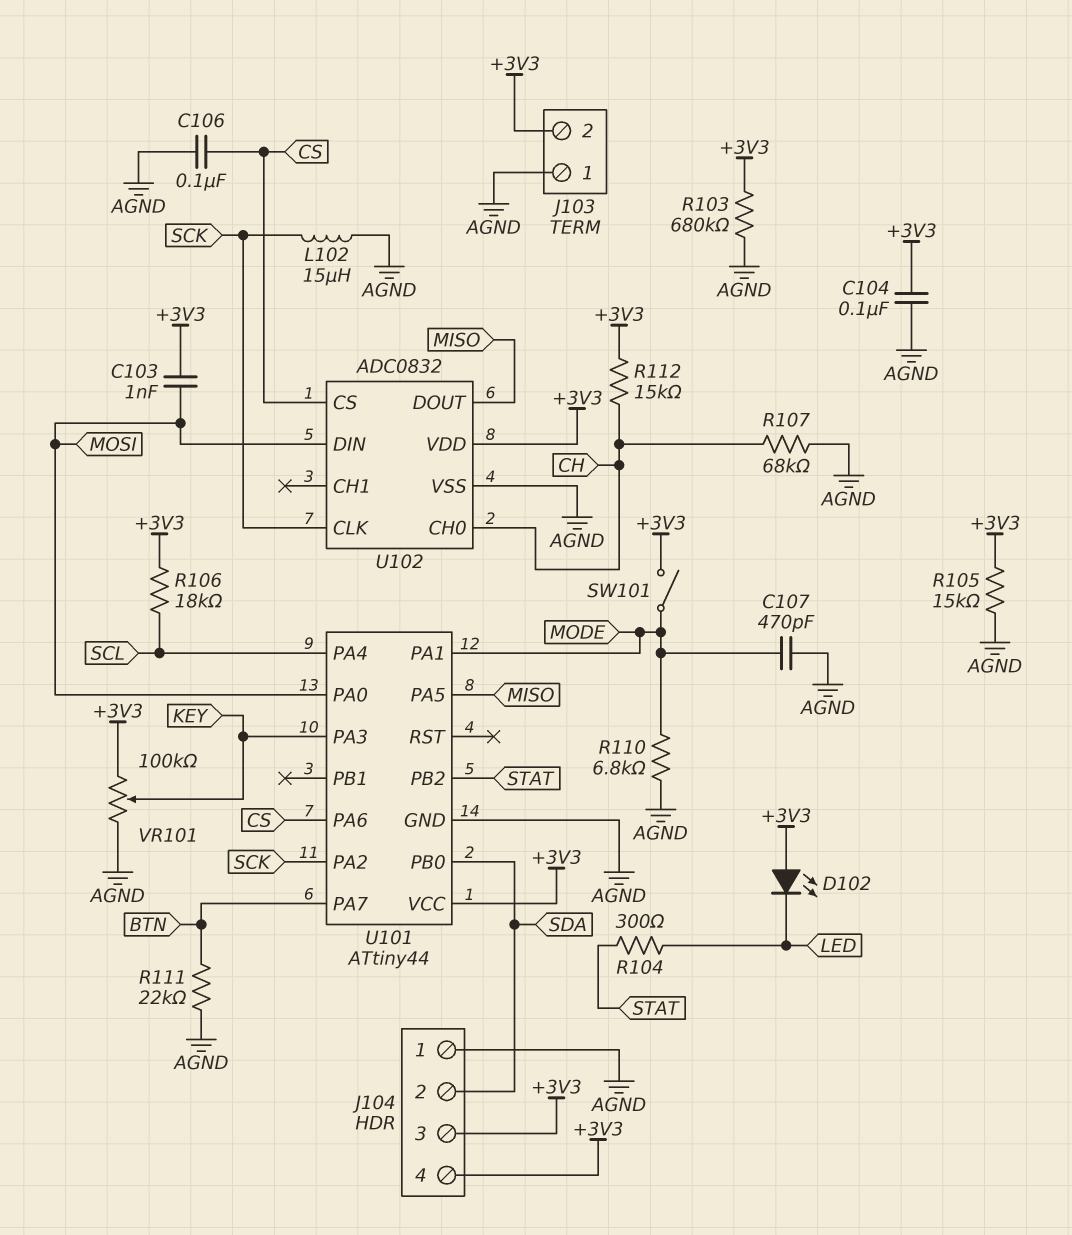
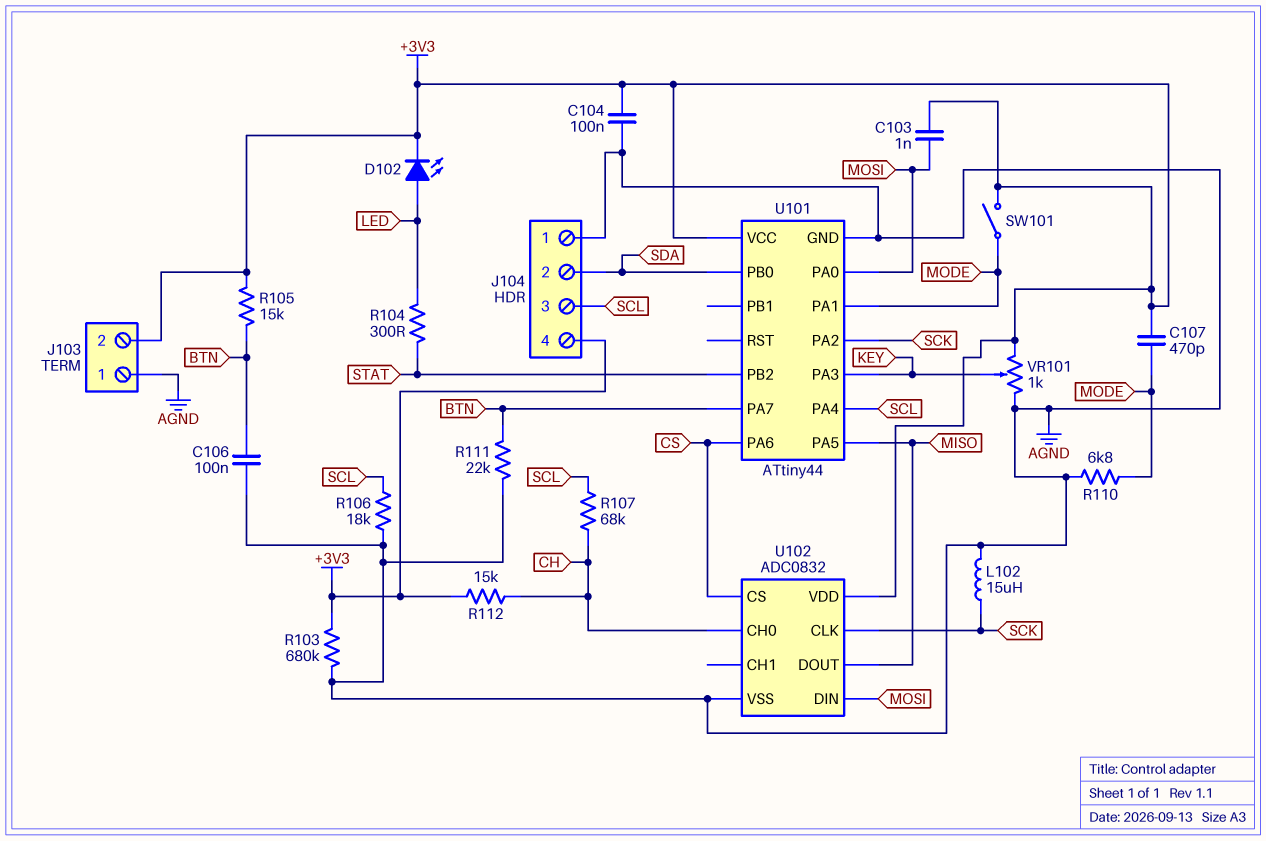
C106: 100nF (AGND, CS) -> 100nF (AGND, BTN)
C107: 470pF (AGND, MODE) -> 470pF (+3V3, MODE)
D102: LED (A +3V3, K LED) -> LED (A LED, K +3V3)
J104 pin 3: +3V3 -> SCL
R105: 15k (+3V3, AGND) -> 15k (+3V3, BTN)
R106: 18k (+3V3, SCL) -> 18k (AGND, SCL)
R107: 68k (AGND, CH) -> 68k (CH, SCL)
VR101: 100k (+3V3, AGND, wiper KEY) -> 1k (+3V3, AGND, wiper KEY)

